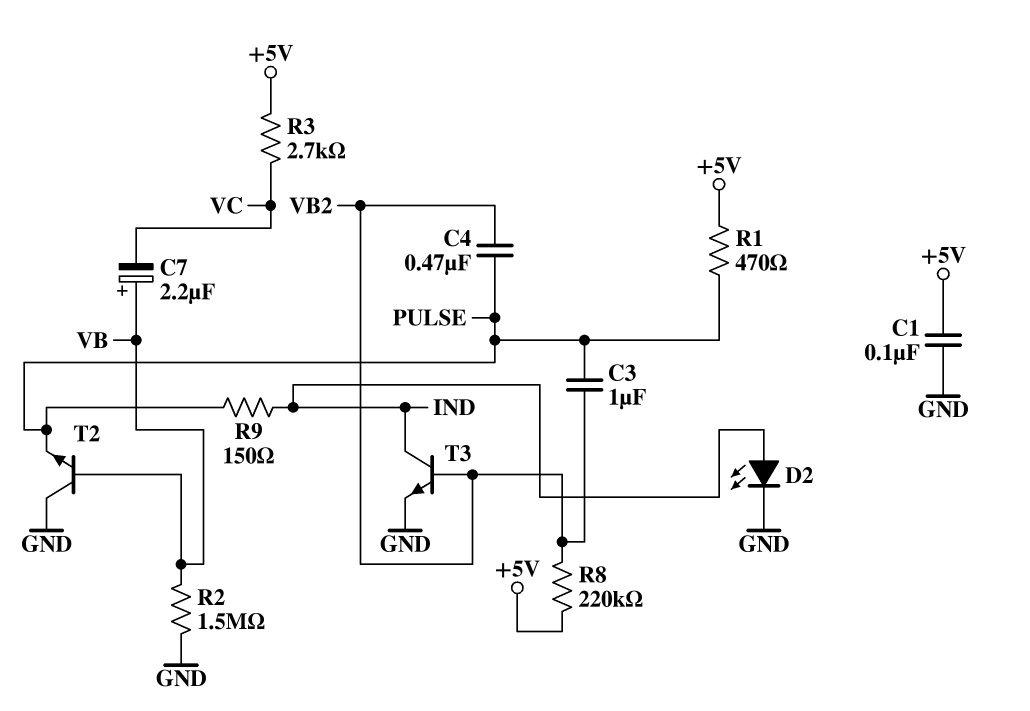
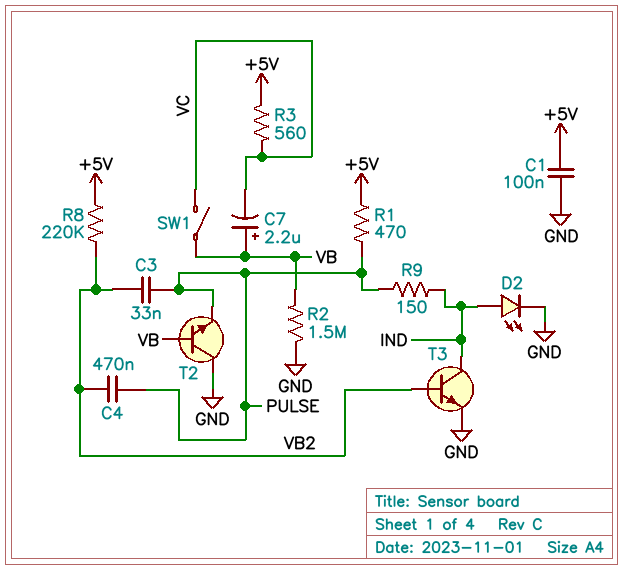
C3: 1uF (PULSE, VB2) -> 33nF (PULSE, VB2)
R3: 2.7k (+5V, VC) -> 560 (+5V, VC)
SW1: none -> switch (VB, VC)

